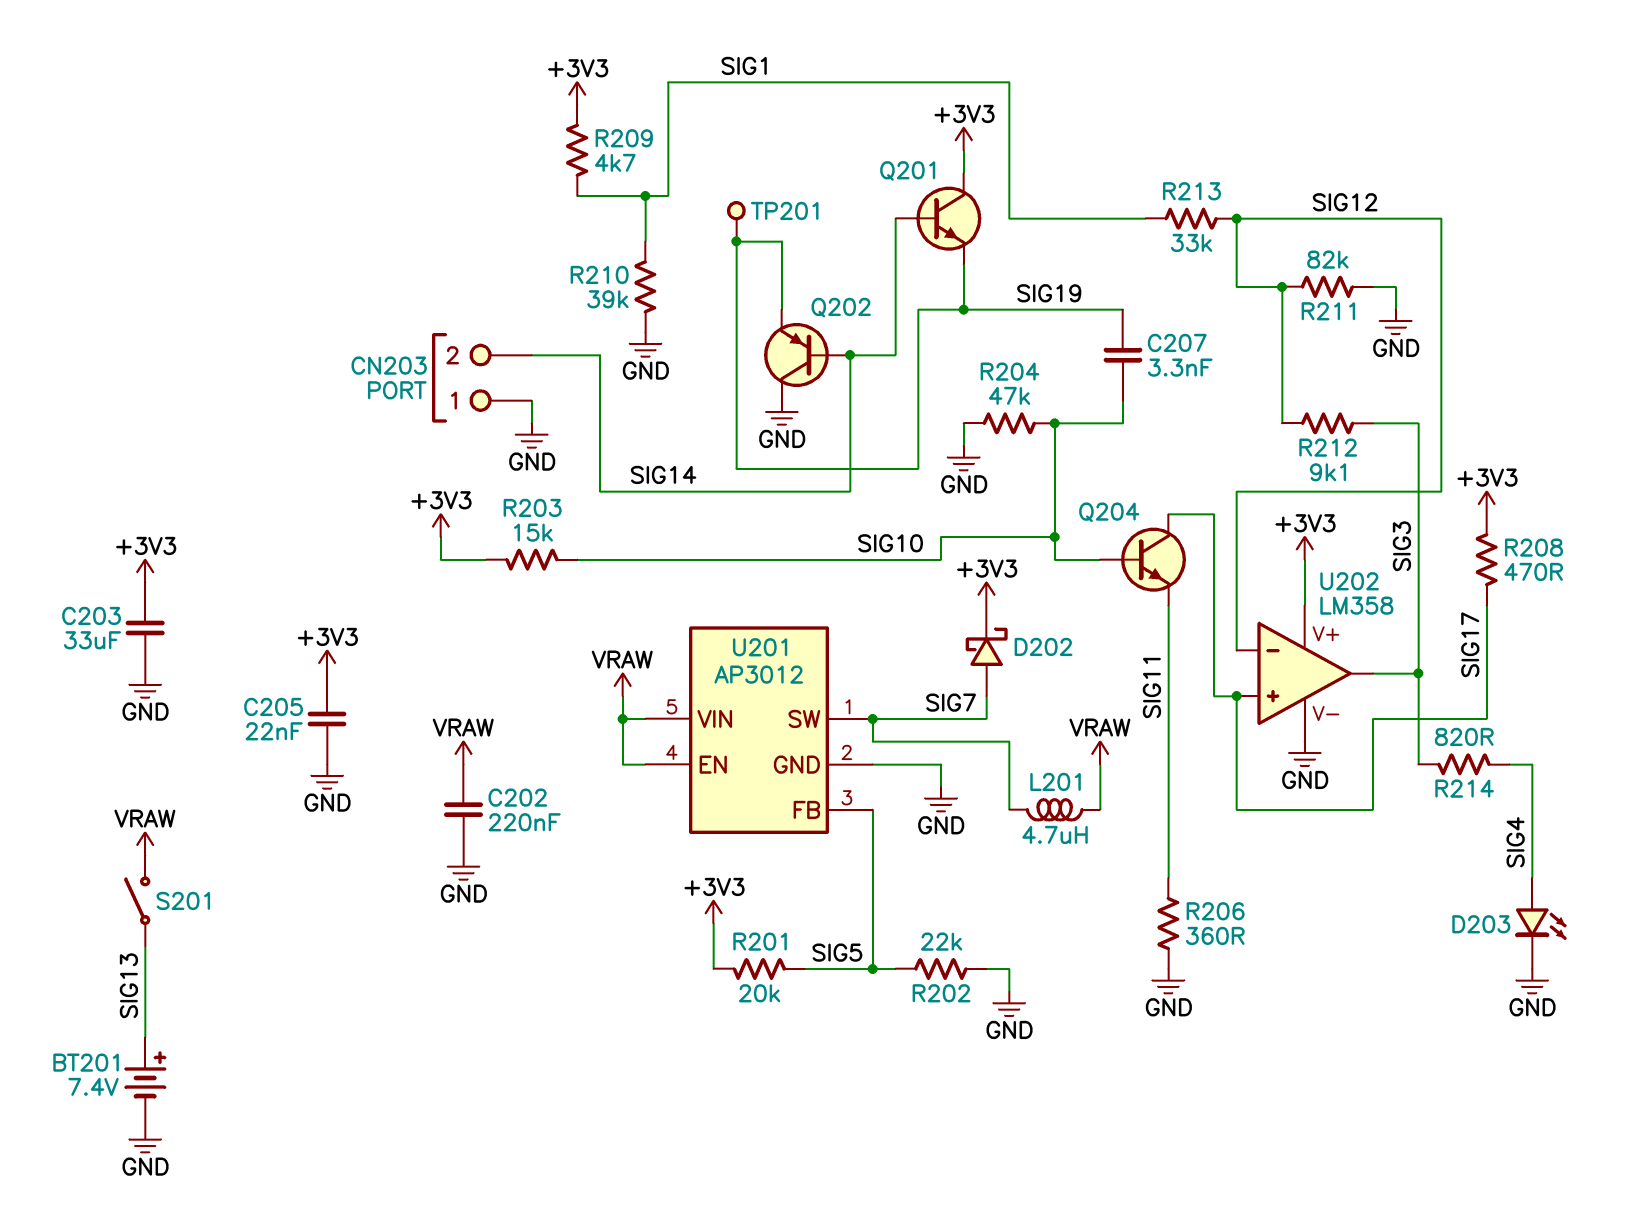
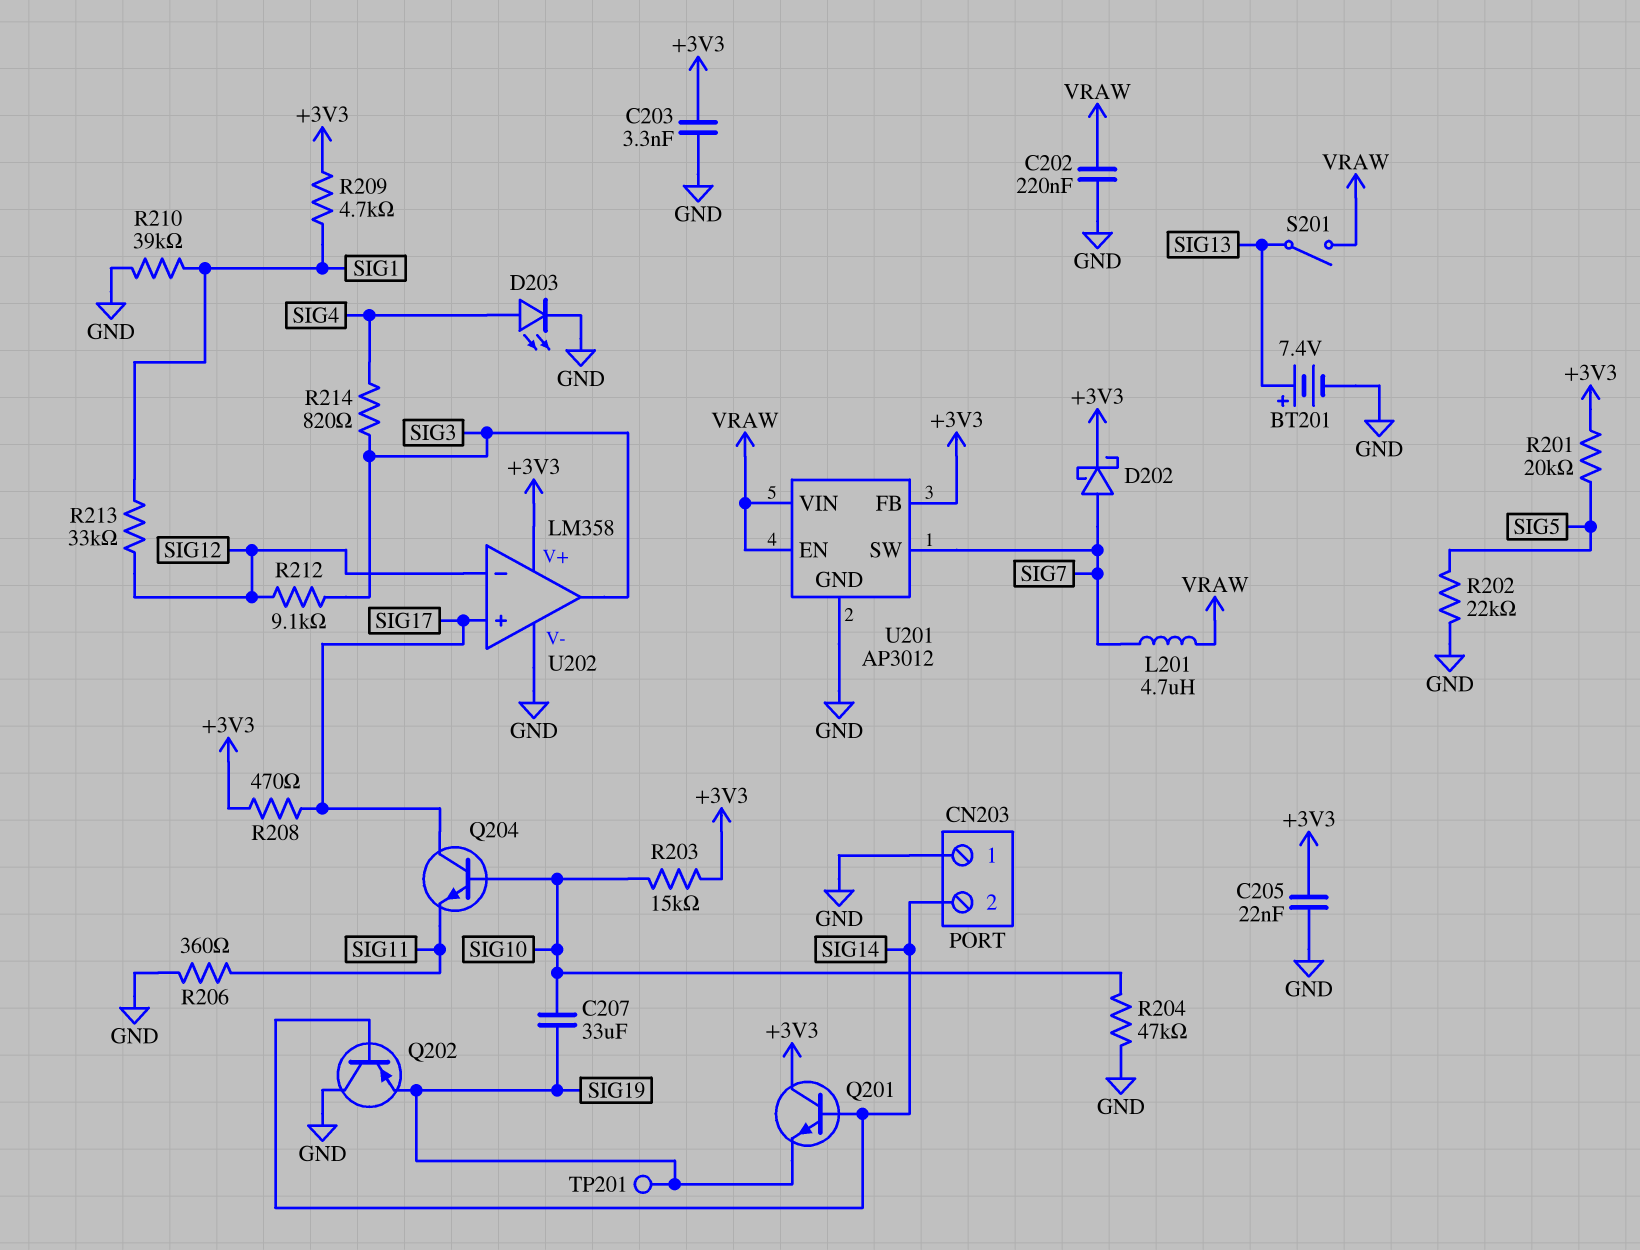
C203: 33uF (+3V3, GND) -> 3.3nF (+3V3, GND)
C207: 3.3nF (SIG10, SIG19) -> 33uF (SIG10, SIG19)
R211: 82k (GND, SIG12) -> none
U201 pin FB: SIG5 -> +3V3

